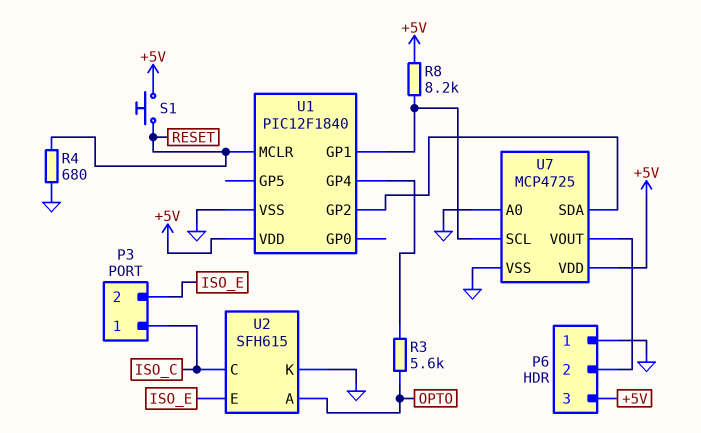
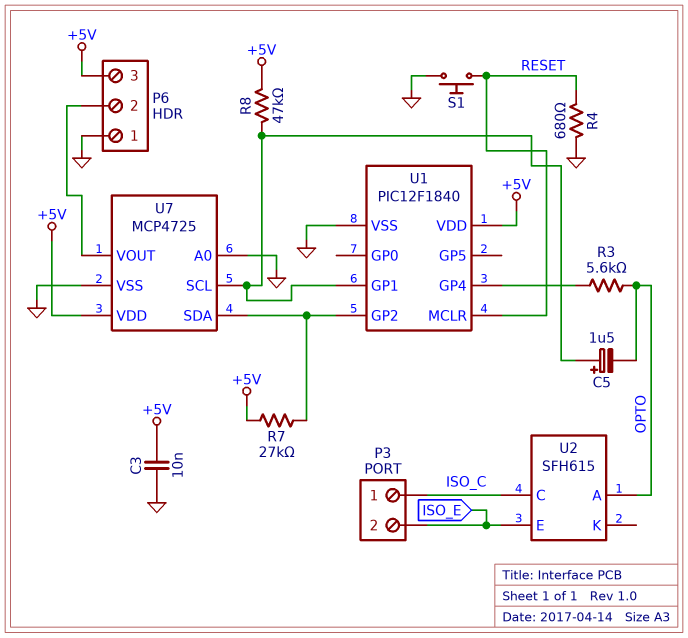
C3: none -> 10nF (+5V, GND)
C5: none -> 1.5uF (plus U1/GP1, minus OPTO)
R7: none -> 27k (+5V, U1/GP2)
R8: 8.2k (+5V, U1/GP1) -> 47k (+5V, U1/GP1)
S1: button (+5V, RESET) -> button (GND, RESET)
U2 pin K: GND -> none

